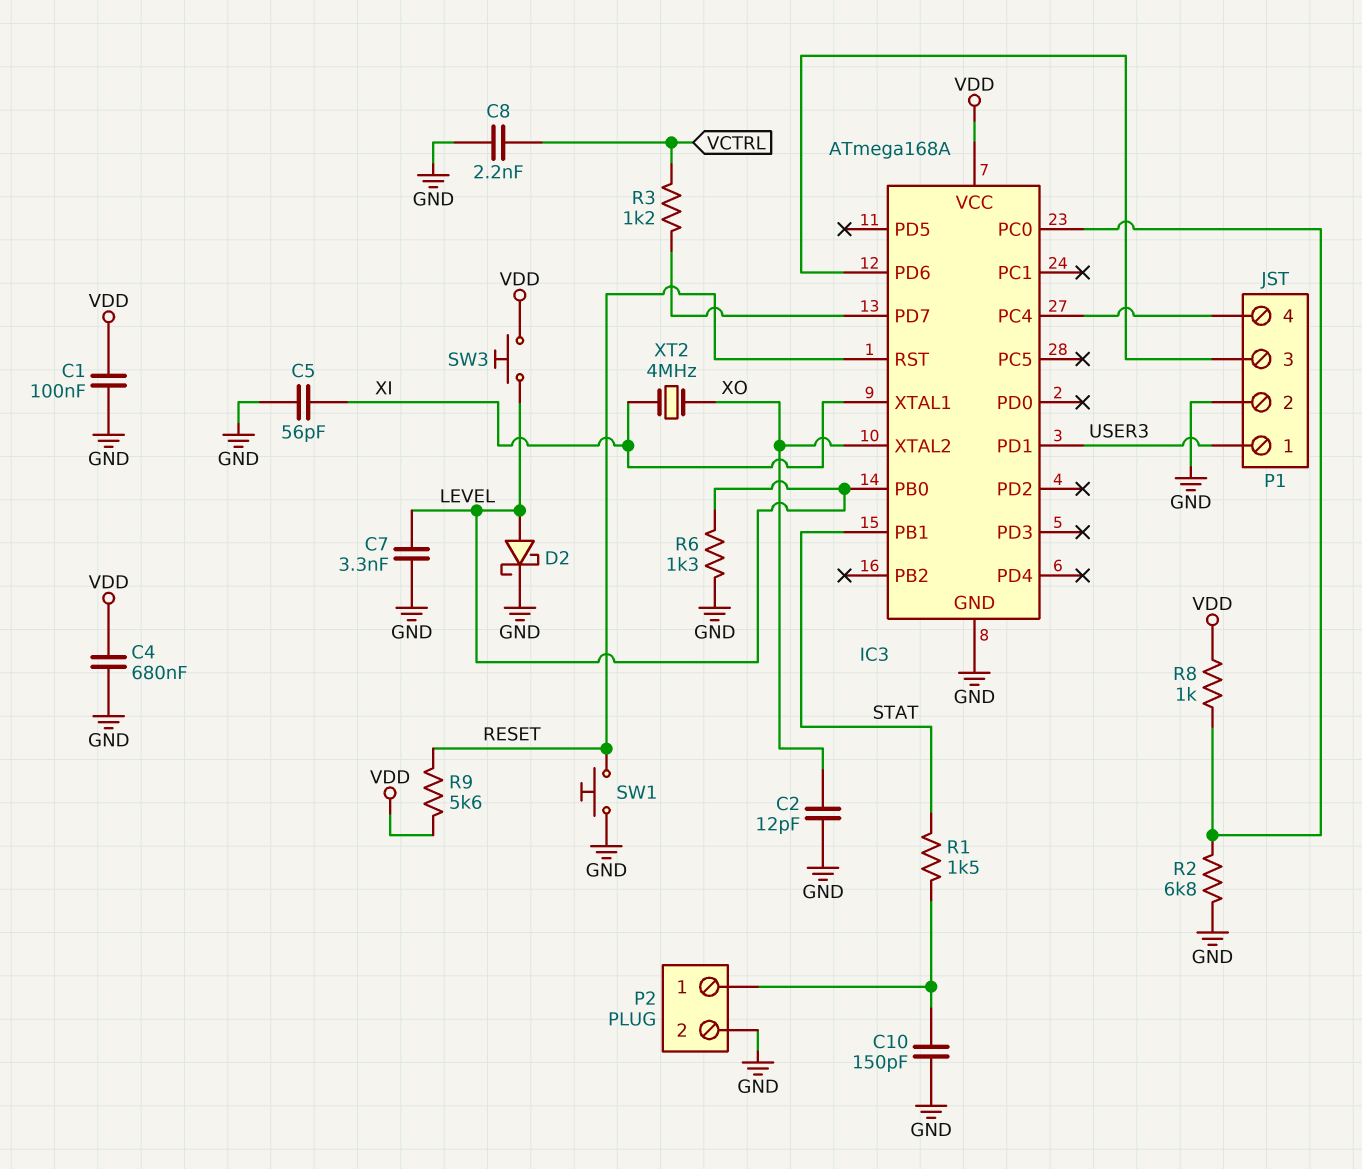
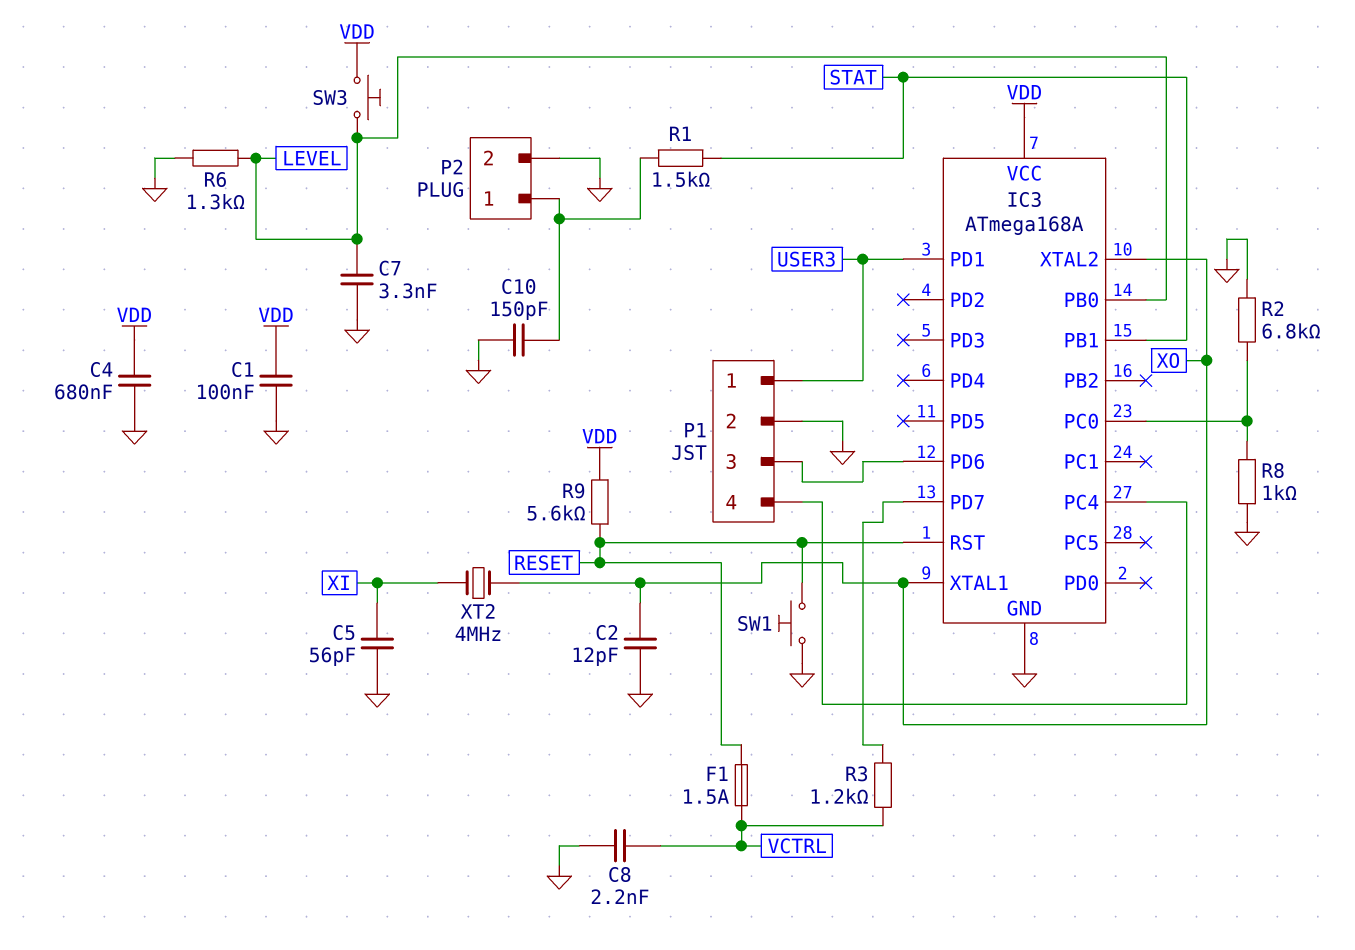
D2: schottky (A LEVEL, K GND) -> none
F1: none -> 1.5A (RESET, VCTRL)
IC3 pin XTAL1: XI -> XO
R8: 1k (IC3/PC0, VDD) -> 1k (GND, IC3/PC0)

